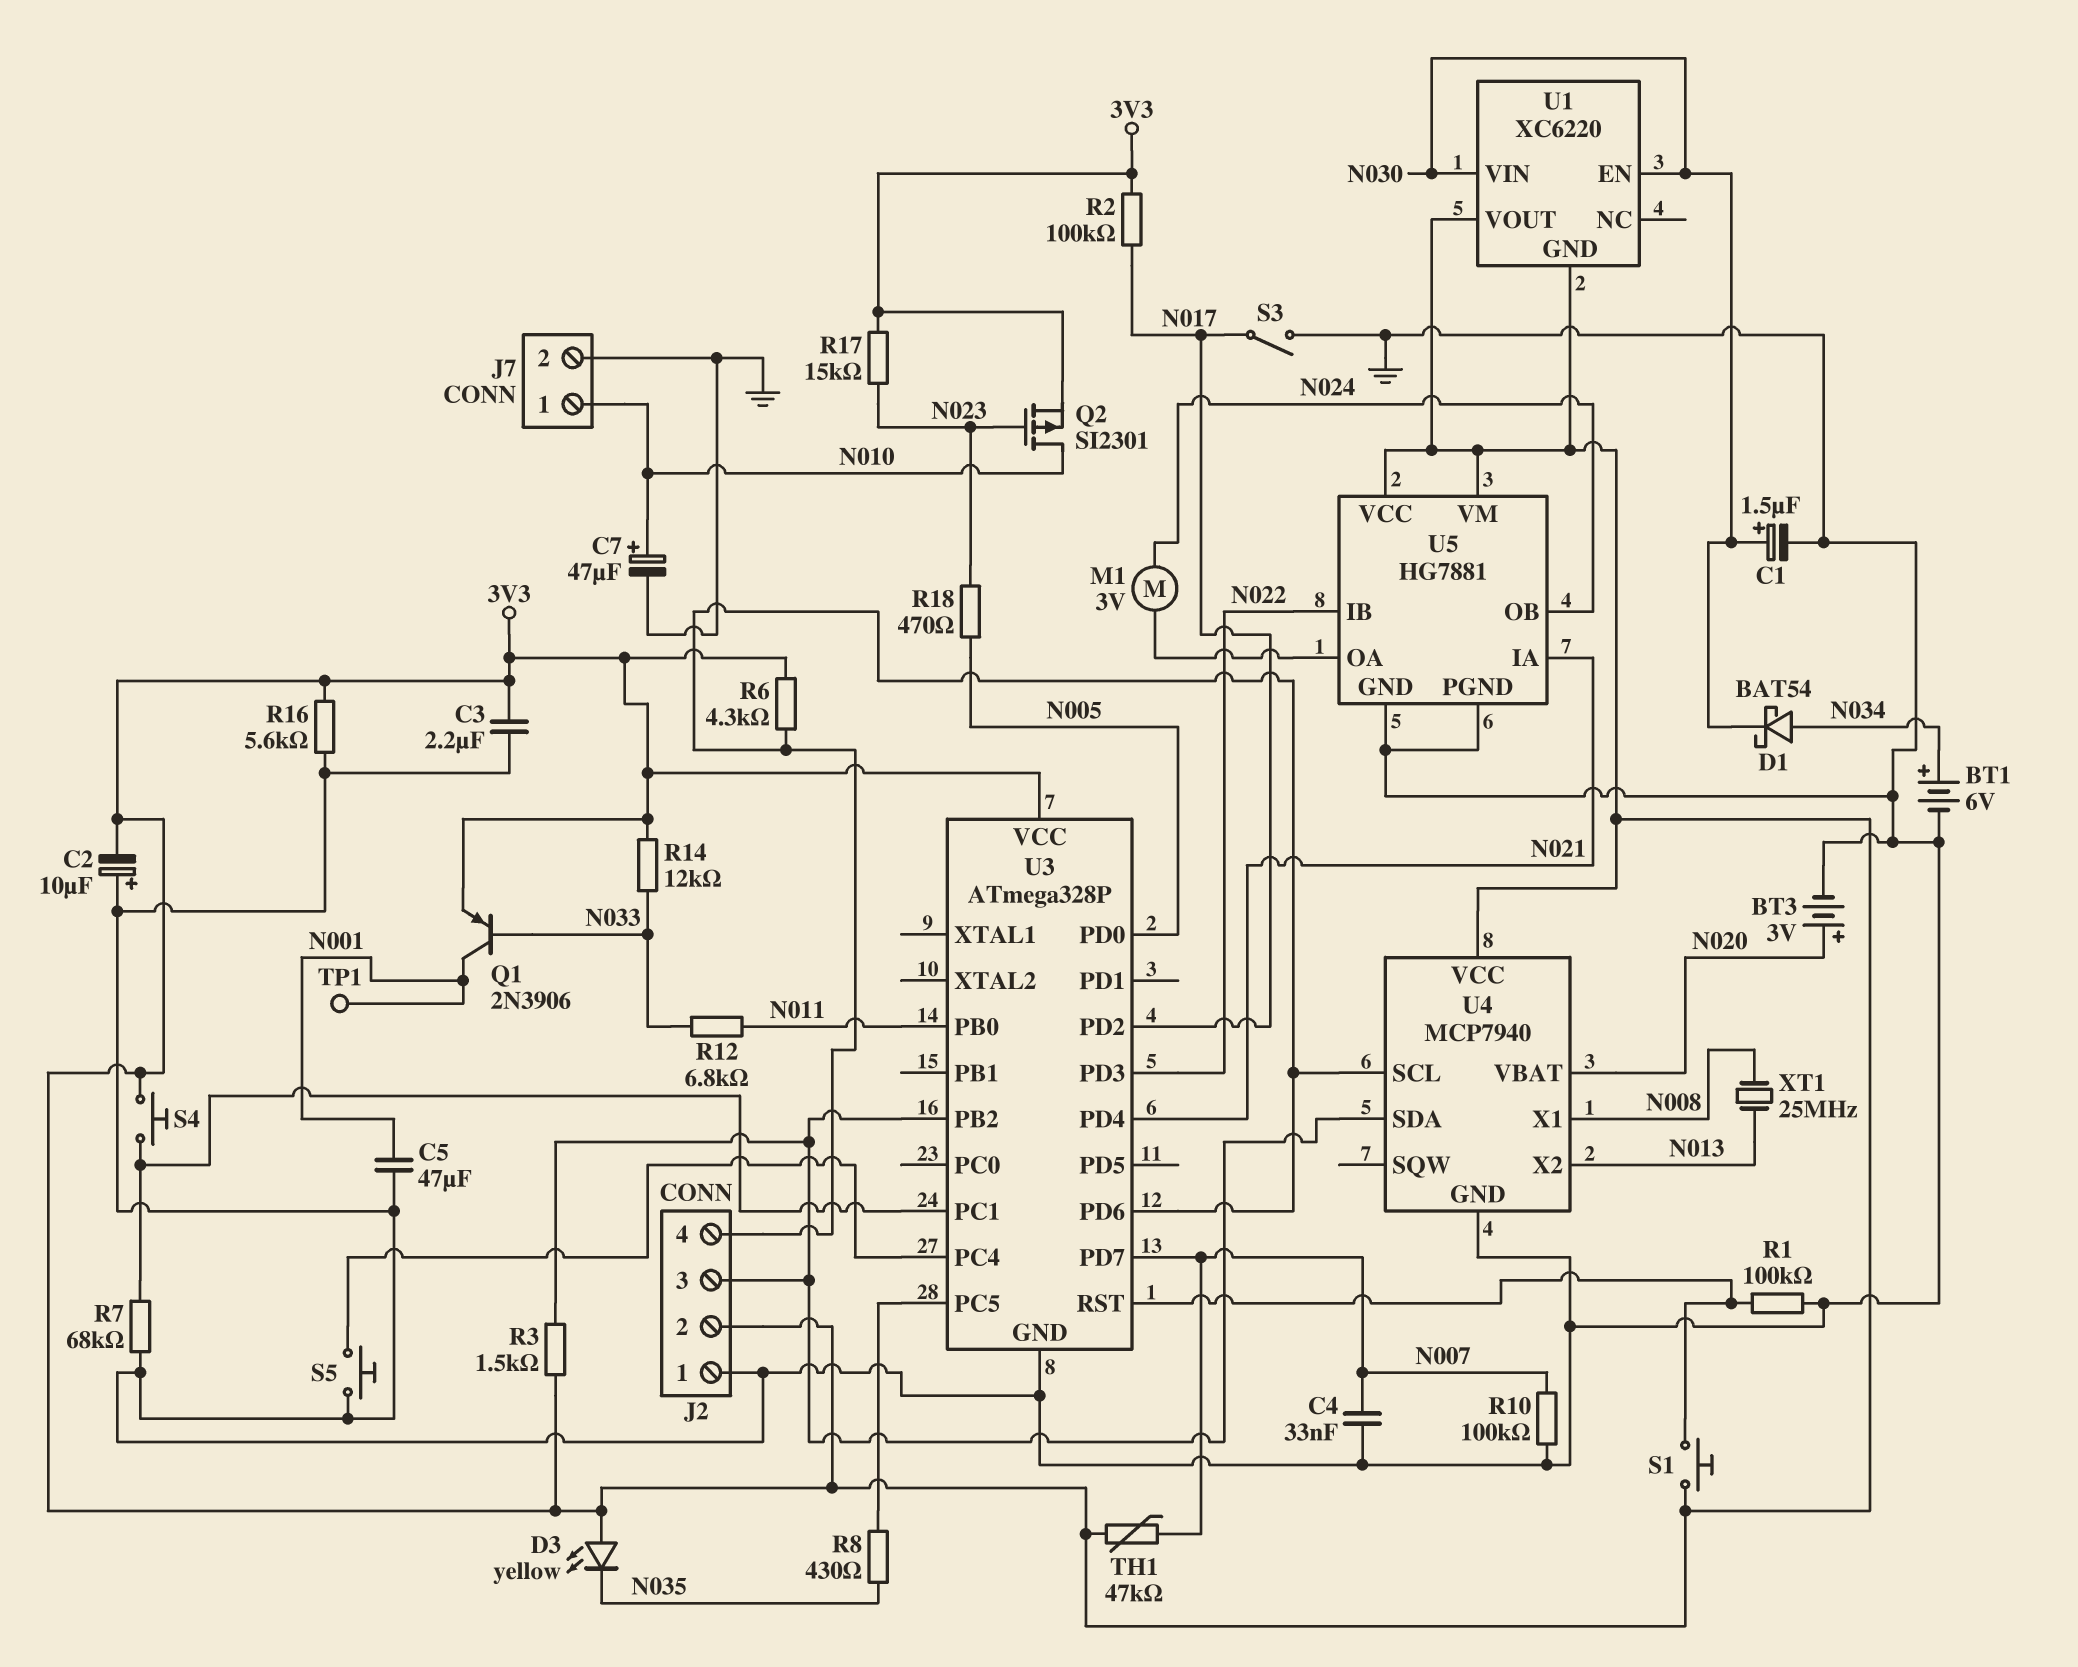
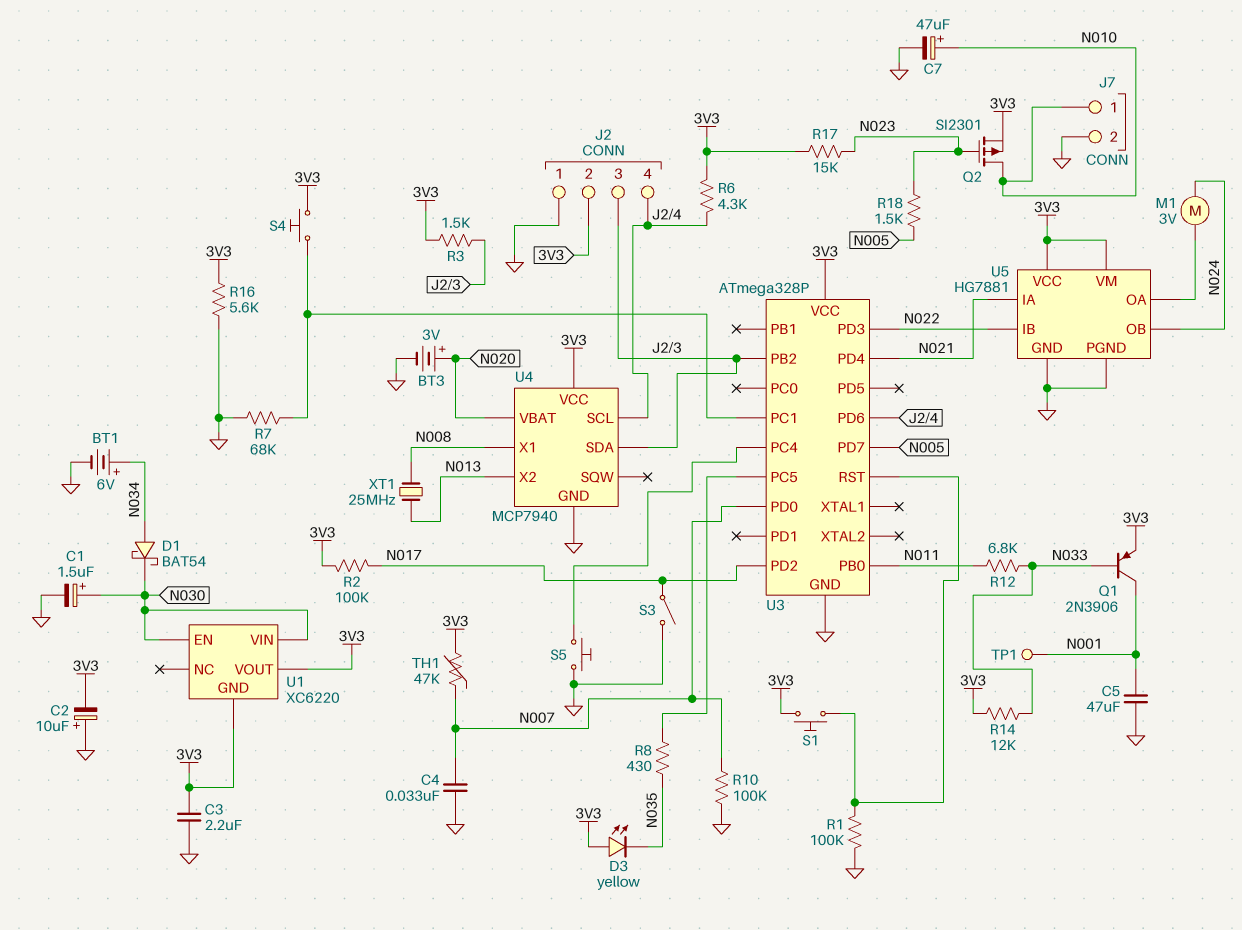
R18: 470 (N005, N023) -> 1.5k (N005, N023)
U3 pin PD0: N005 -> N007
U3 pin PD7: N007 -> N005

